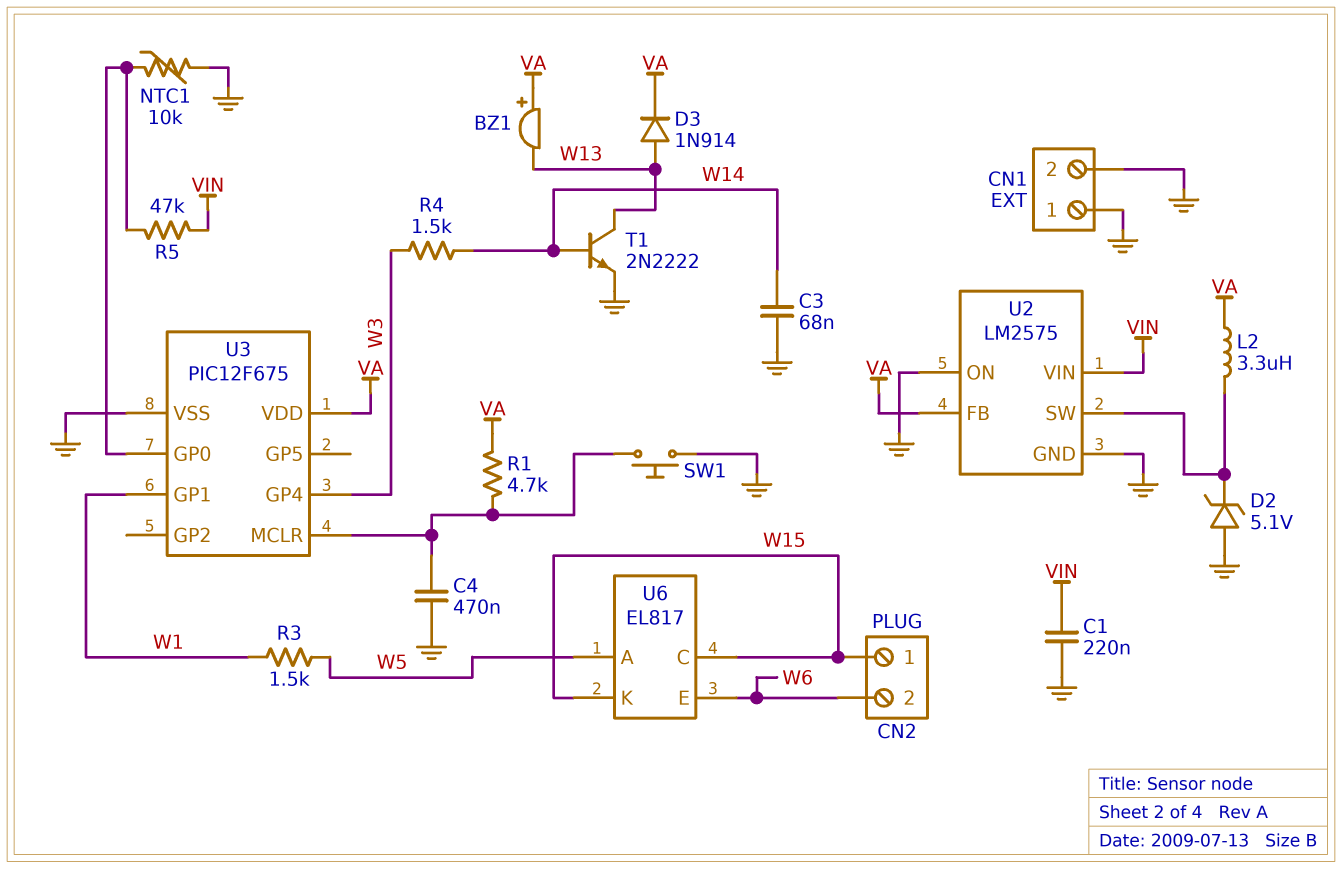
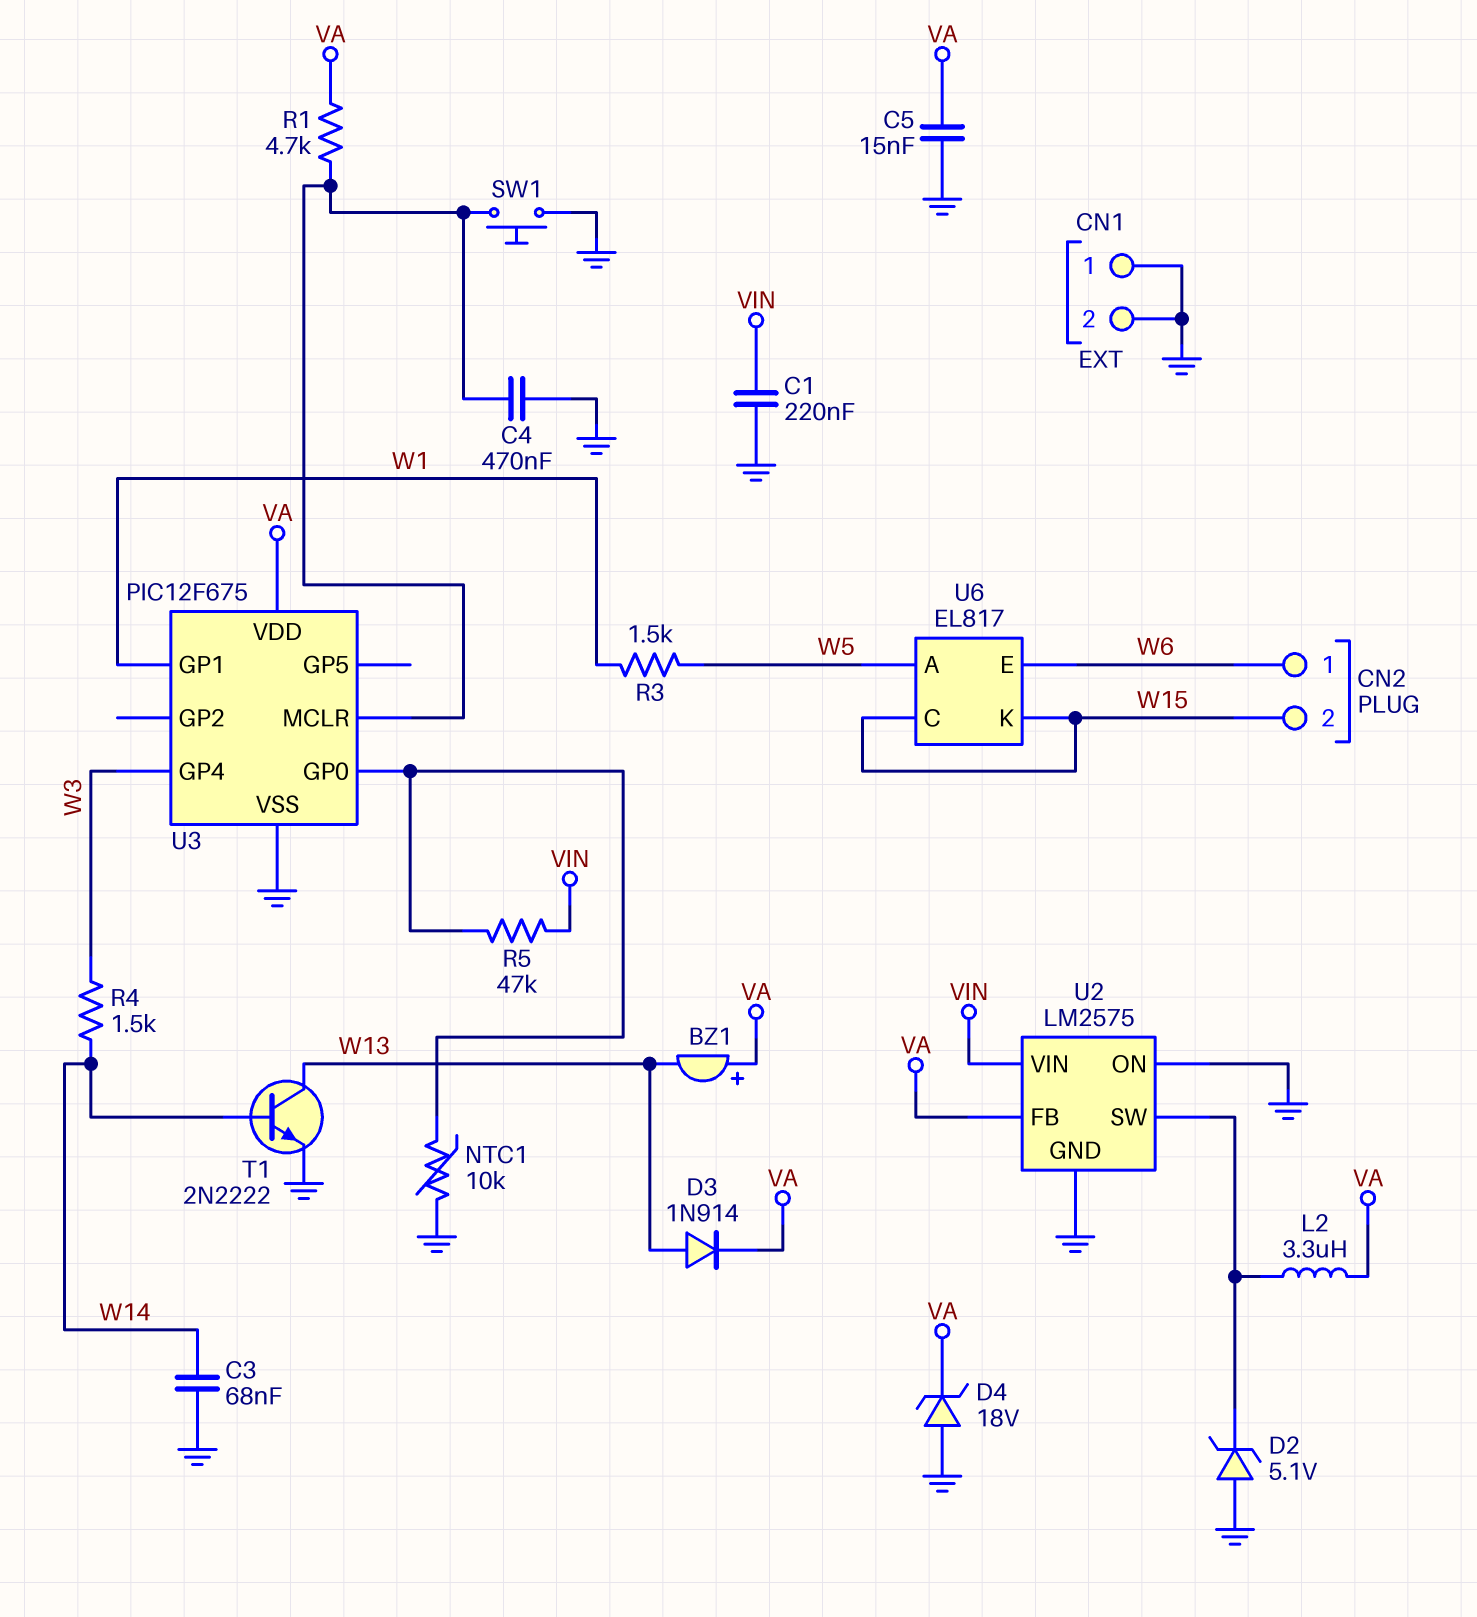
C5: none -> 15nF (GND, VA)
CN2 pin 1: W15 -> W6
CN2 pin 2: W6 -> W15
D4: none -> zener 18V (A GND, K VA)

